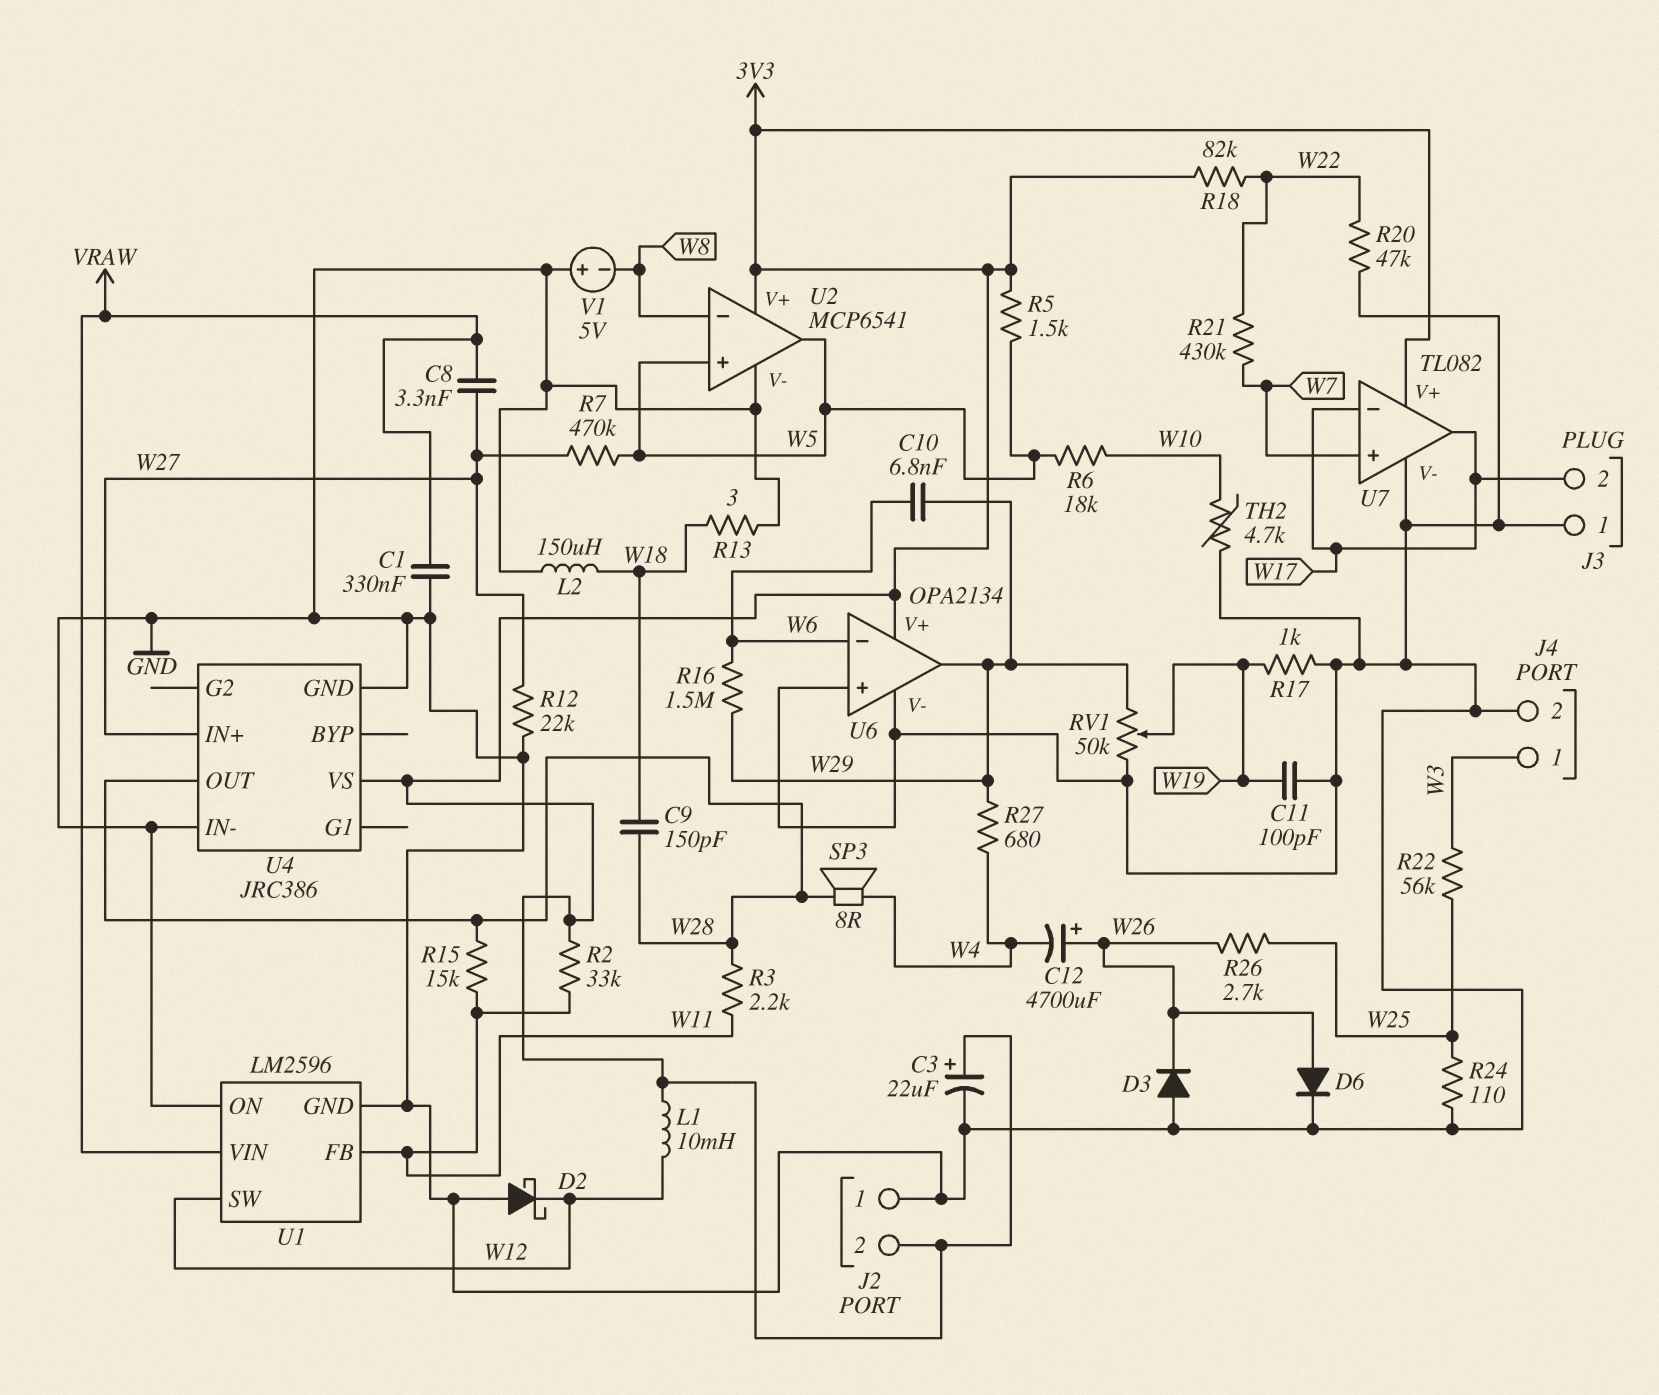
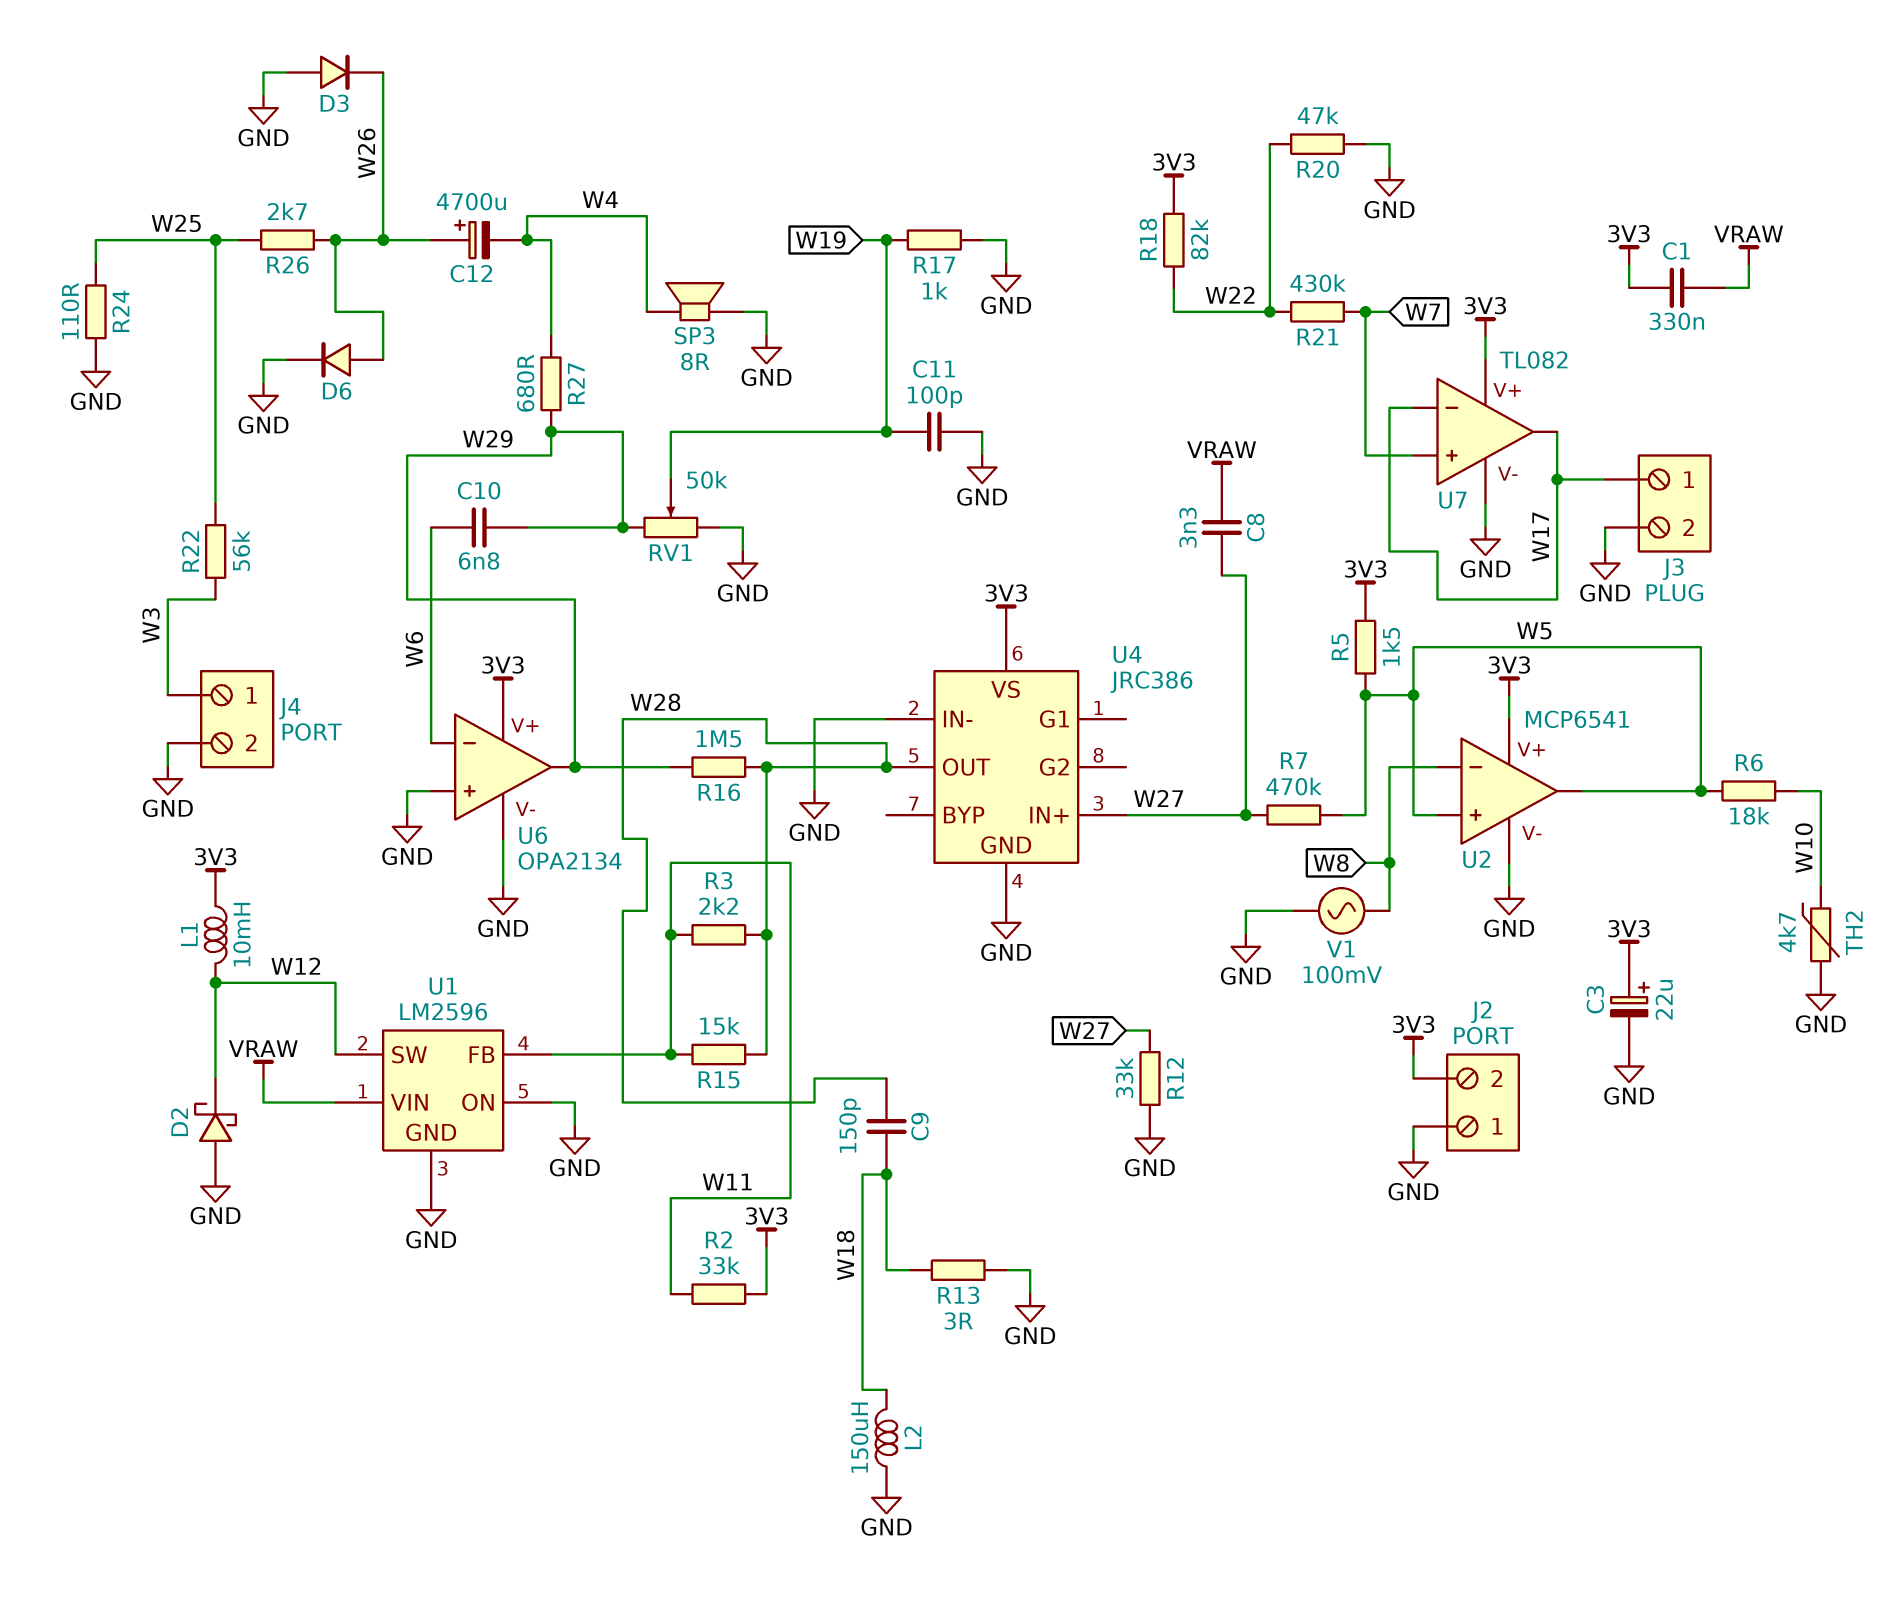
C1: 330nF (GND, VRAW) -> 330nF (3V3, VRAW)
J3 pin 1: GND -> W17
J3 pin 2: W17 -> GND
R12: 22k (GND, W27) -> 33k (GND, W27)
R16: 1.5M (W6, W29) -> 1.5M (W28, W29)
SP3: speaker 8R (W4, W28) -> speaker 8R (GND, W4)
V1: 5V (plus GND, minus W8) -> AC 100mV (GND, W8)

